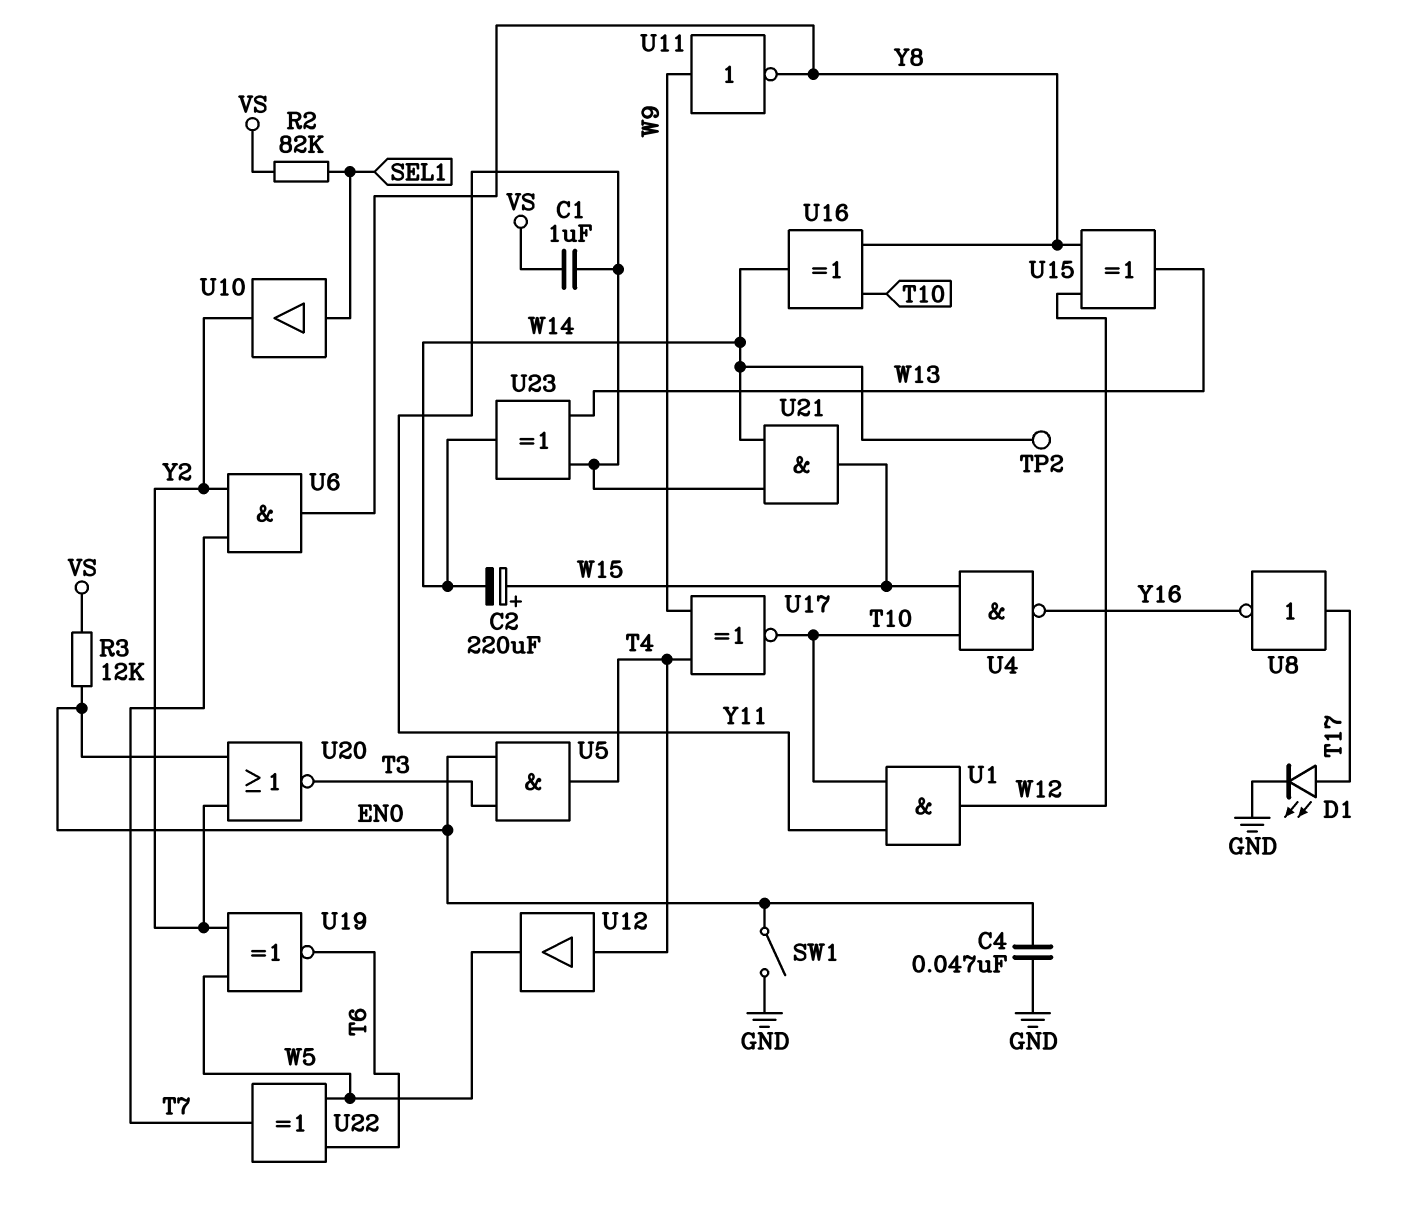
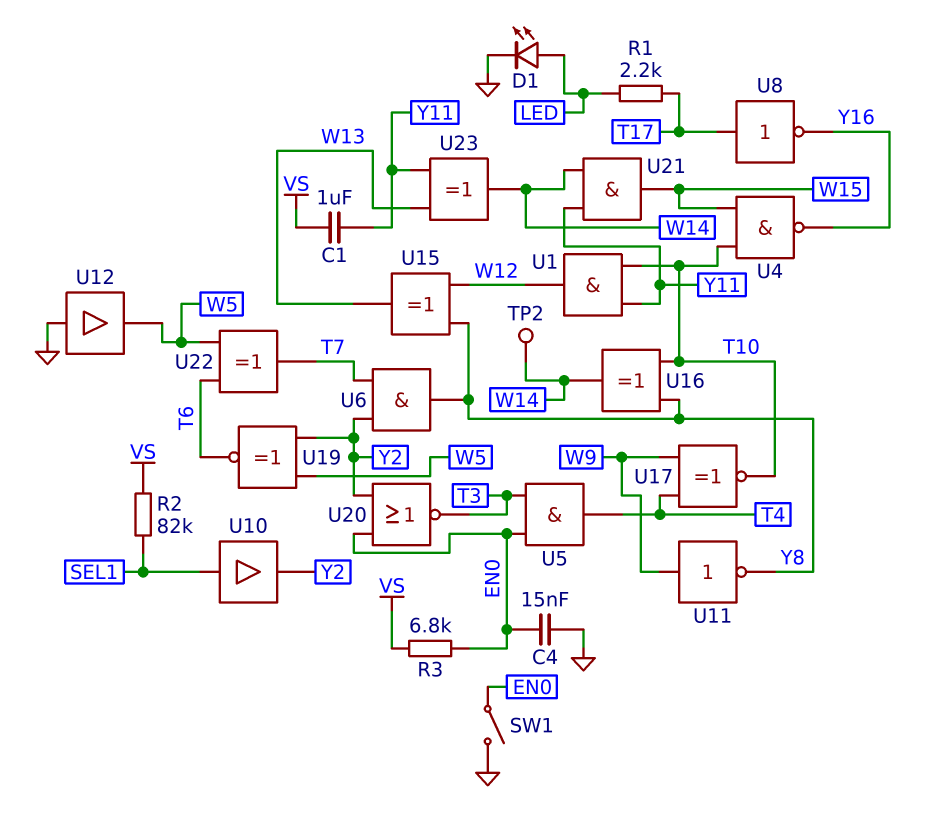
C2: 220uF (plus W15, minus W14) -> none
C4: 47nF (EN0, GND) -> 15nF (EN0, GND)
D1: LED (A T17, K GND) -> LED (A LED, K GND)
R1: none -> 2.2k (LED, T17)
R3: 12k (EN0, VS) -> 6.8k (EN0, VS)
U12: buffer (in T4, out W5) -> buffer (in GND, out W5)

